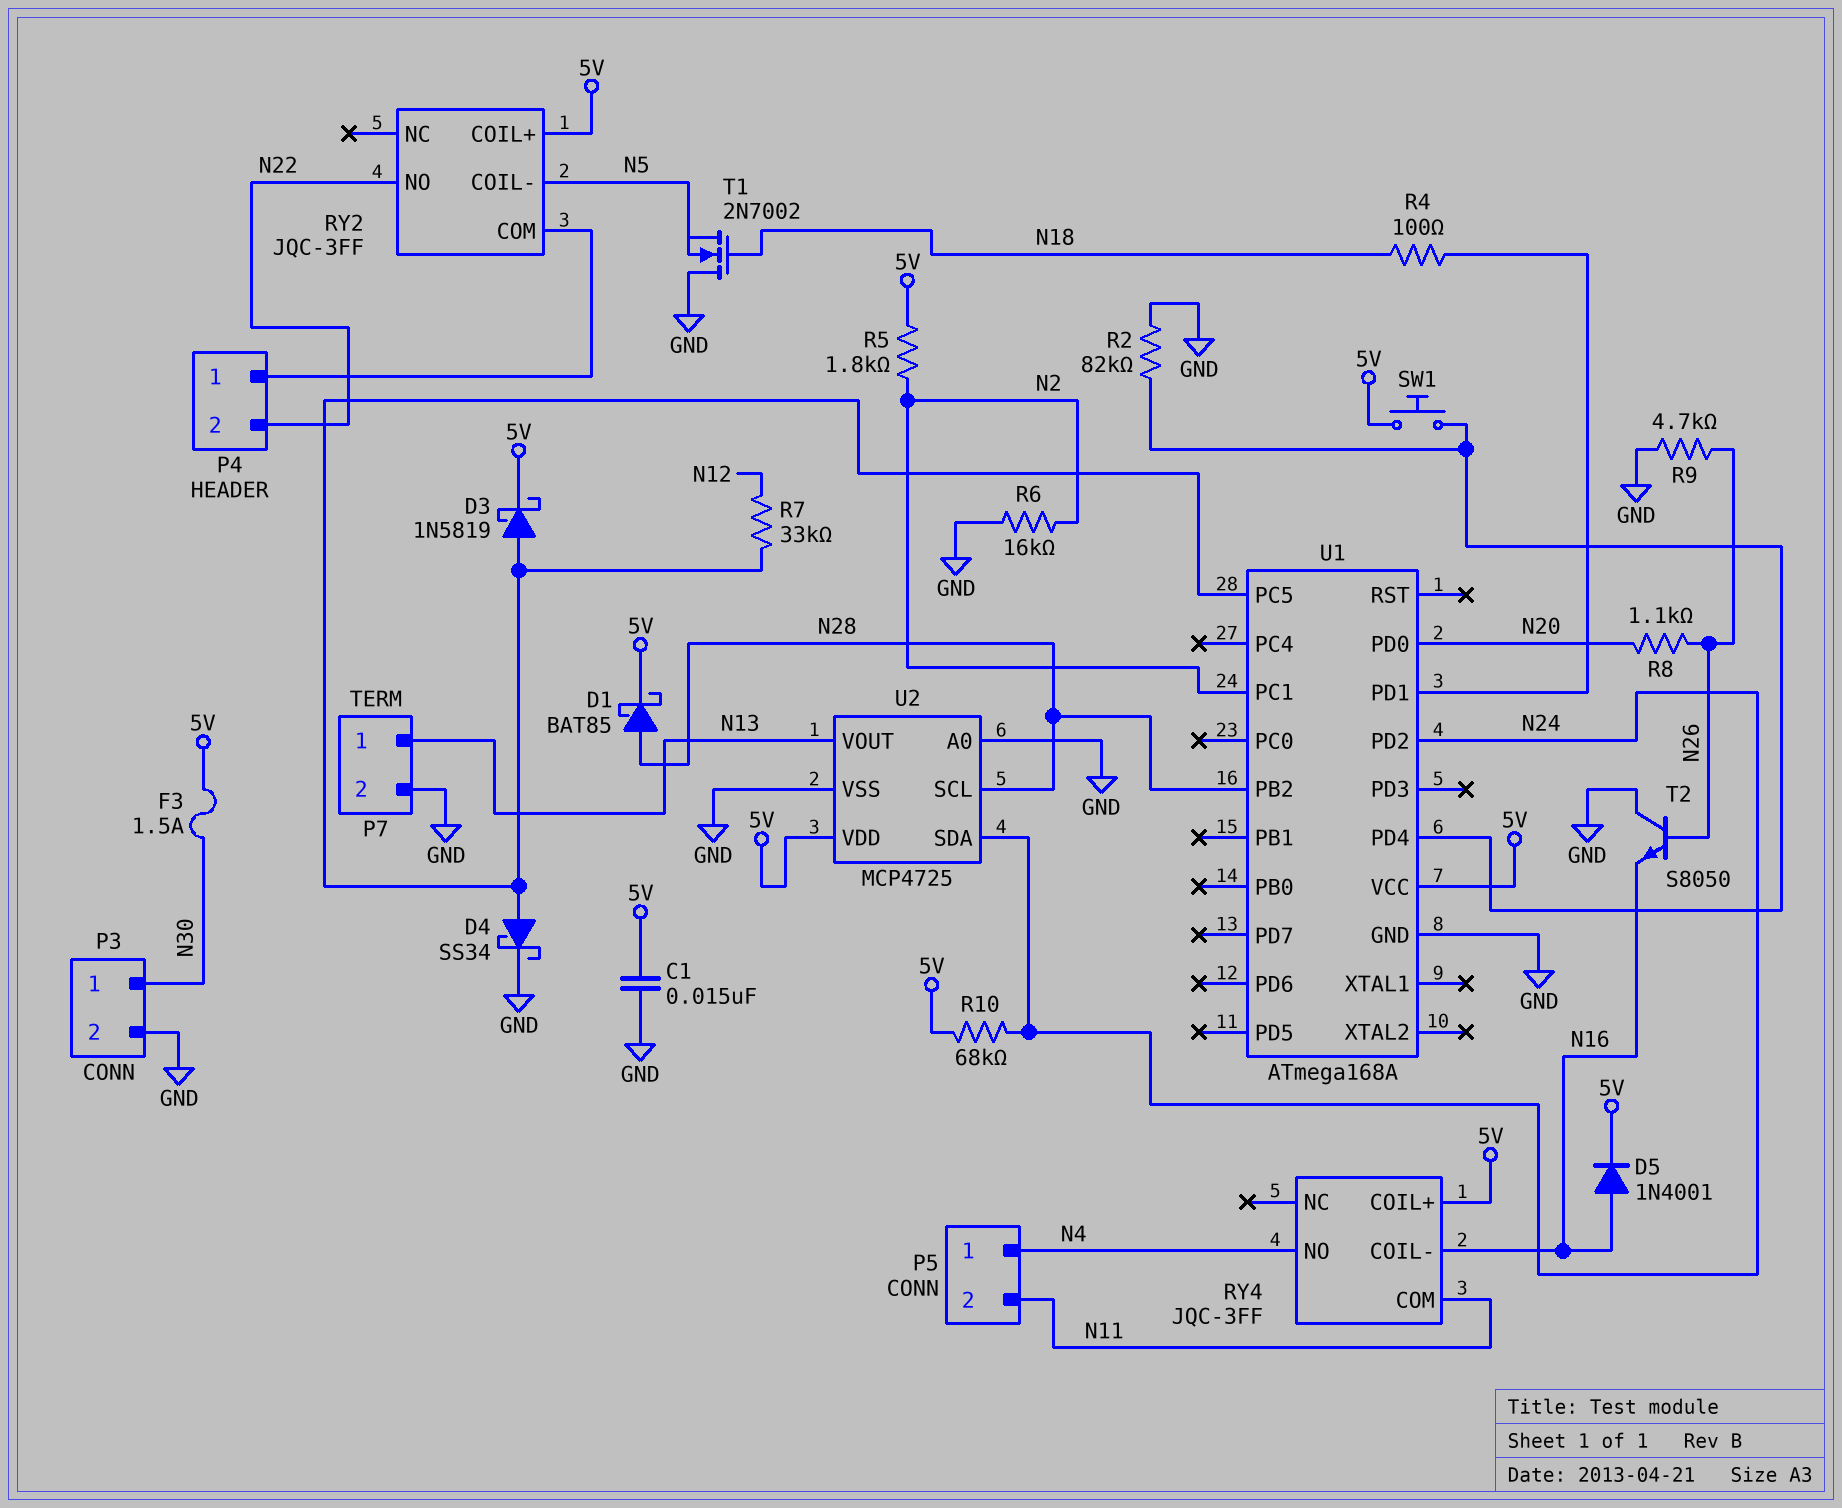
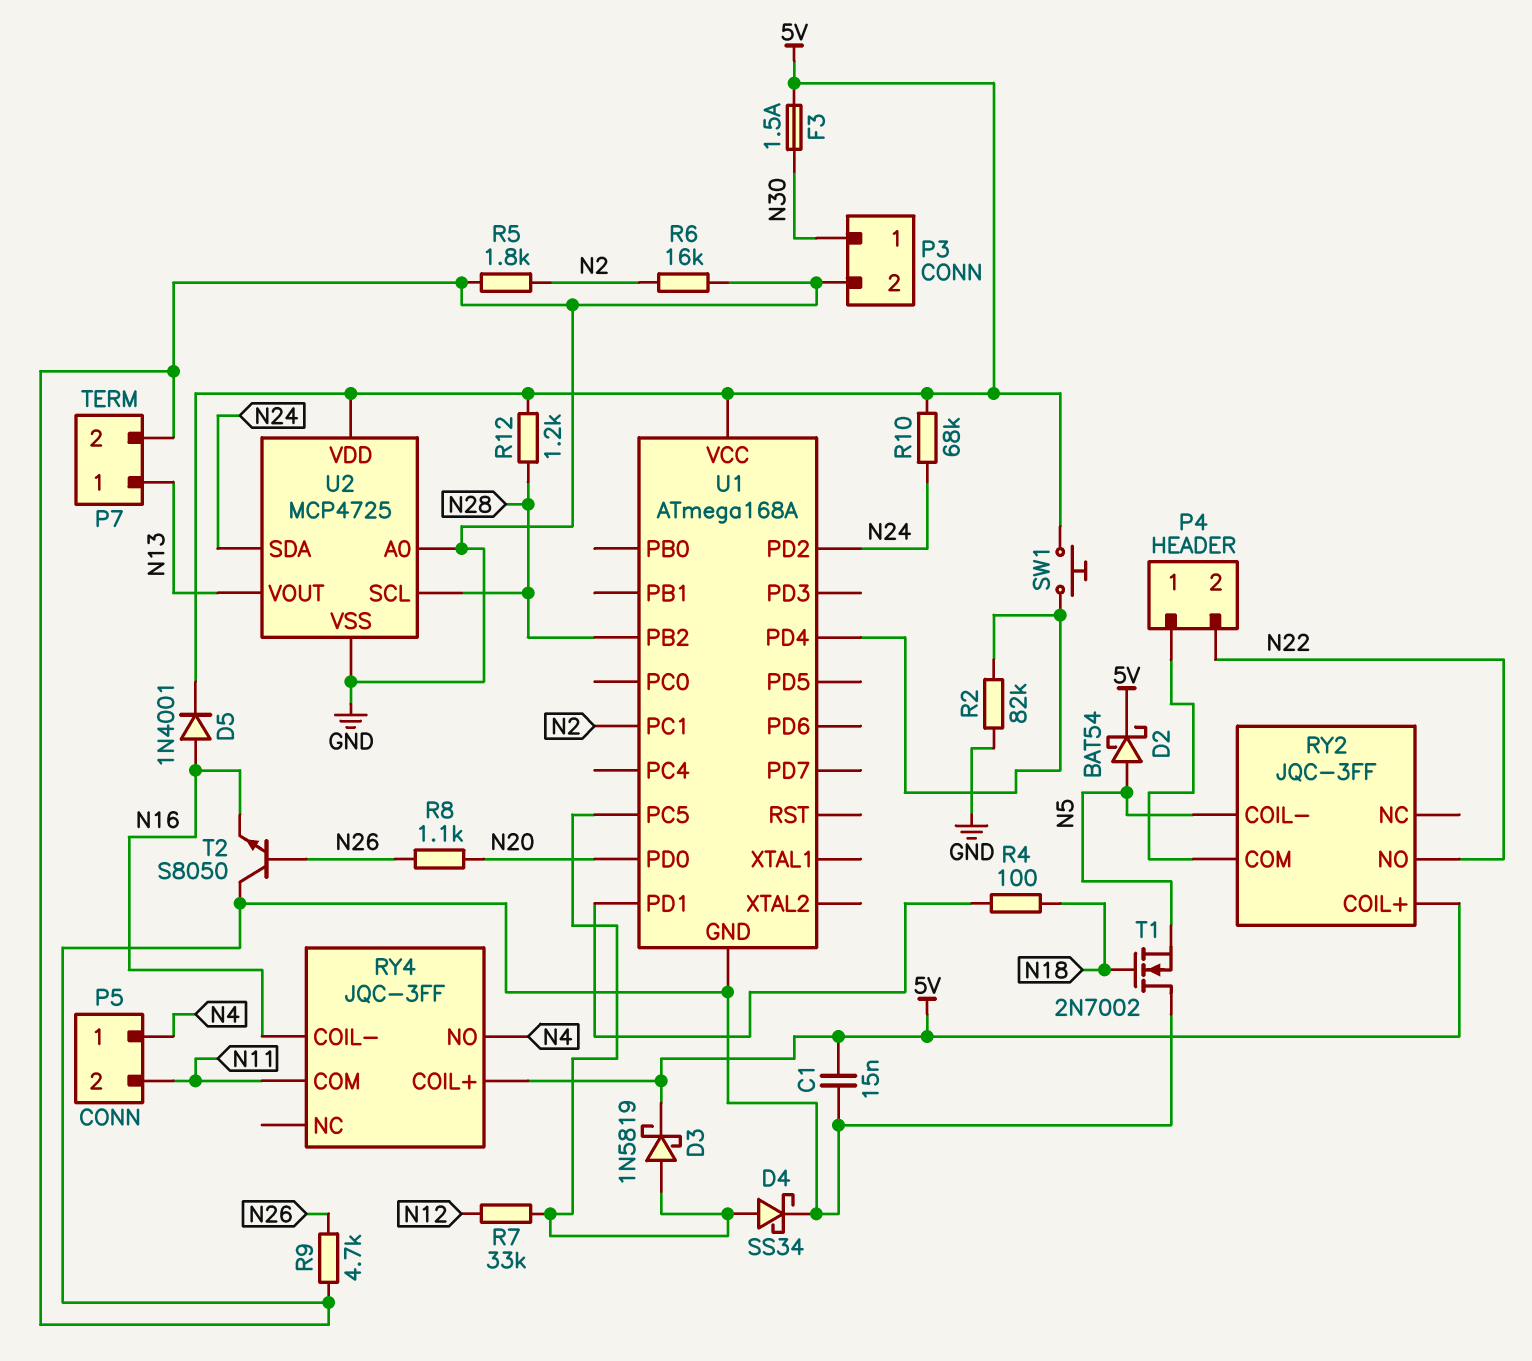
D1: schottky BAT85 (A N28, K 5V) -> none
D2: none -> schottky BAT54 (A N5, K 5V)
R5: 1.8k (5V, N2) -> 1.8k (GND, N2)
R12: none -> 1.2k (5V, N28)

